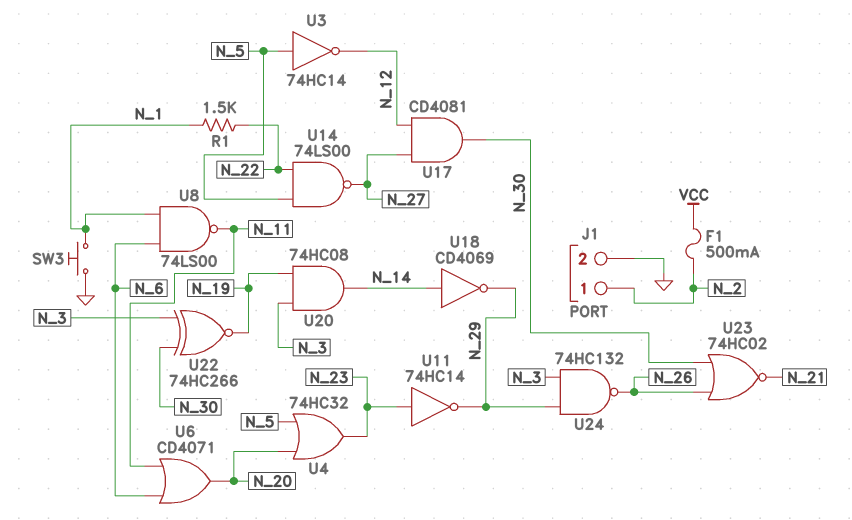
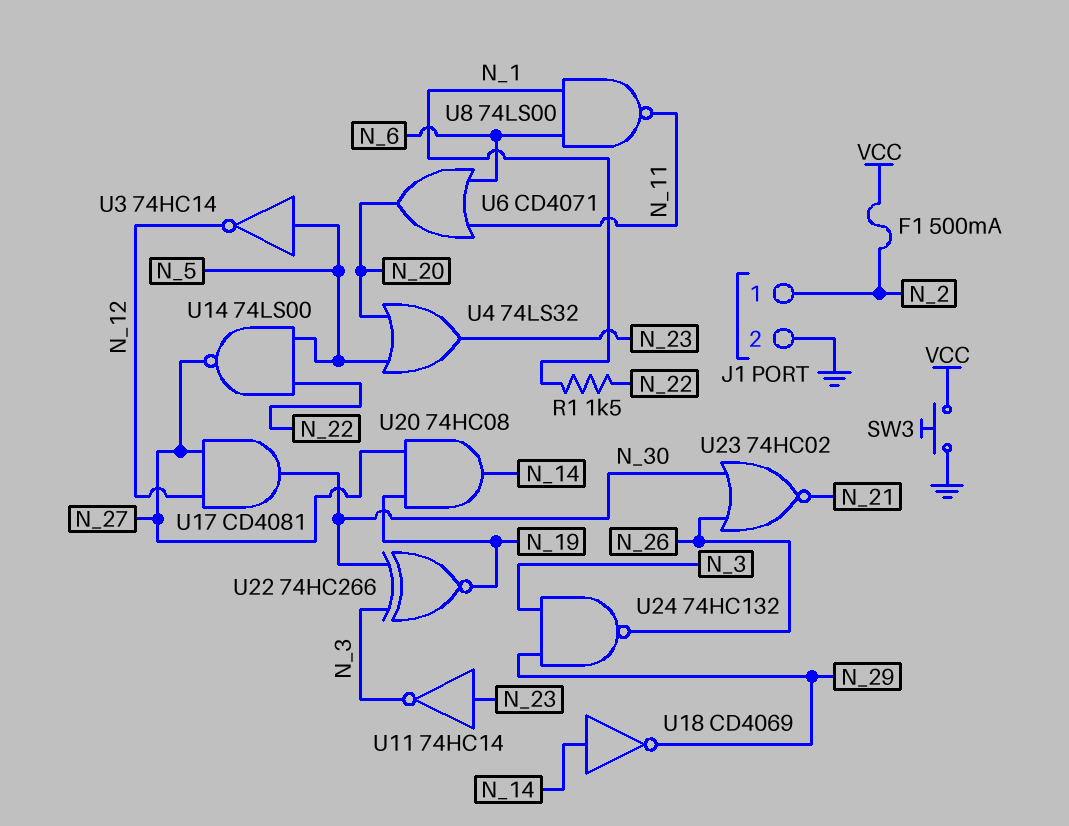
SW3: button (GND, N_1) -> button (GND, VCC)
U4: OR 74HC32 (in N_5, in N_20, out N_23) -> OR 74LS32 (in N_5, in N_20, out N_23)
U11: NOT 74HC14 (in N_23, out N_29) -> NOT 74HC14 (in N_23, out N_3)
U20: AND 74HC08 (in N_3, in N_19, out N_14) -> AND 74HC08 (in N_19, in N_27, out N_14)

